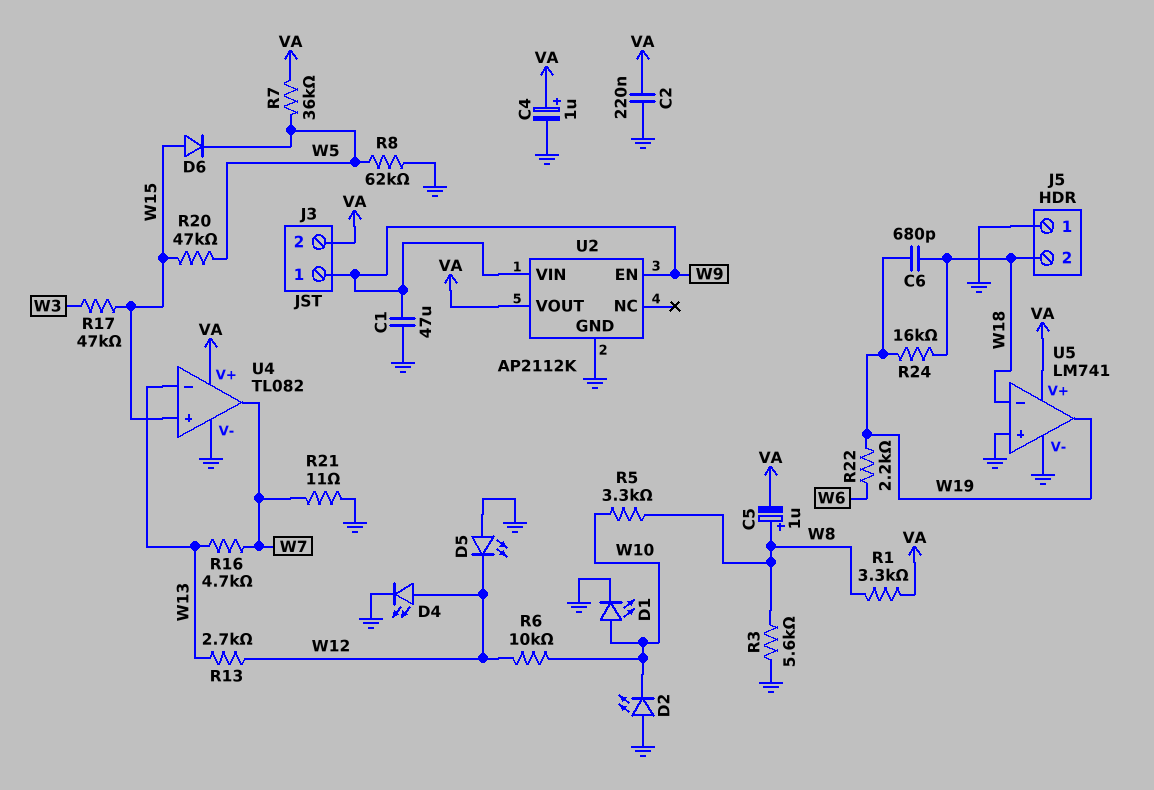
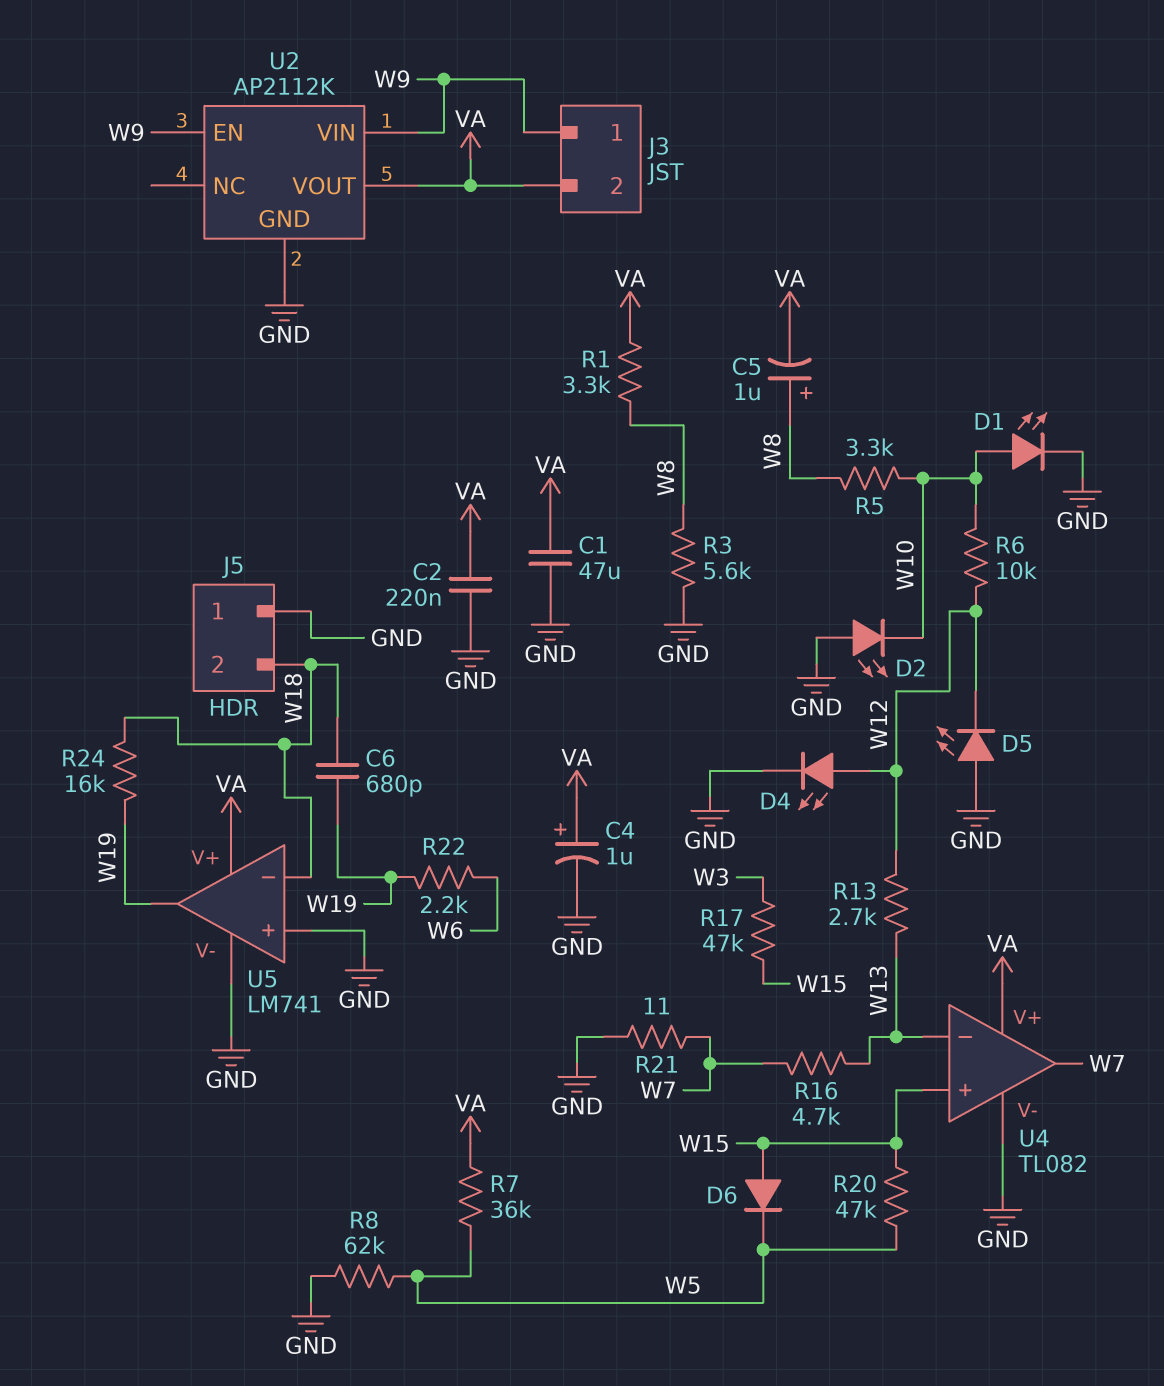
C1: 47uF (GND, W9) -> 47uF (GND, VA)

